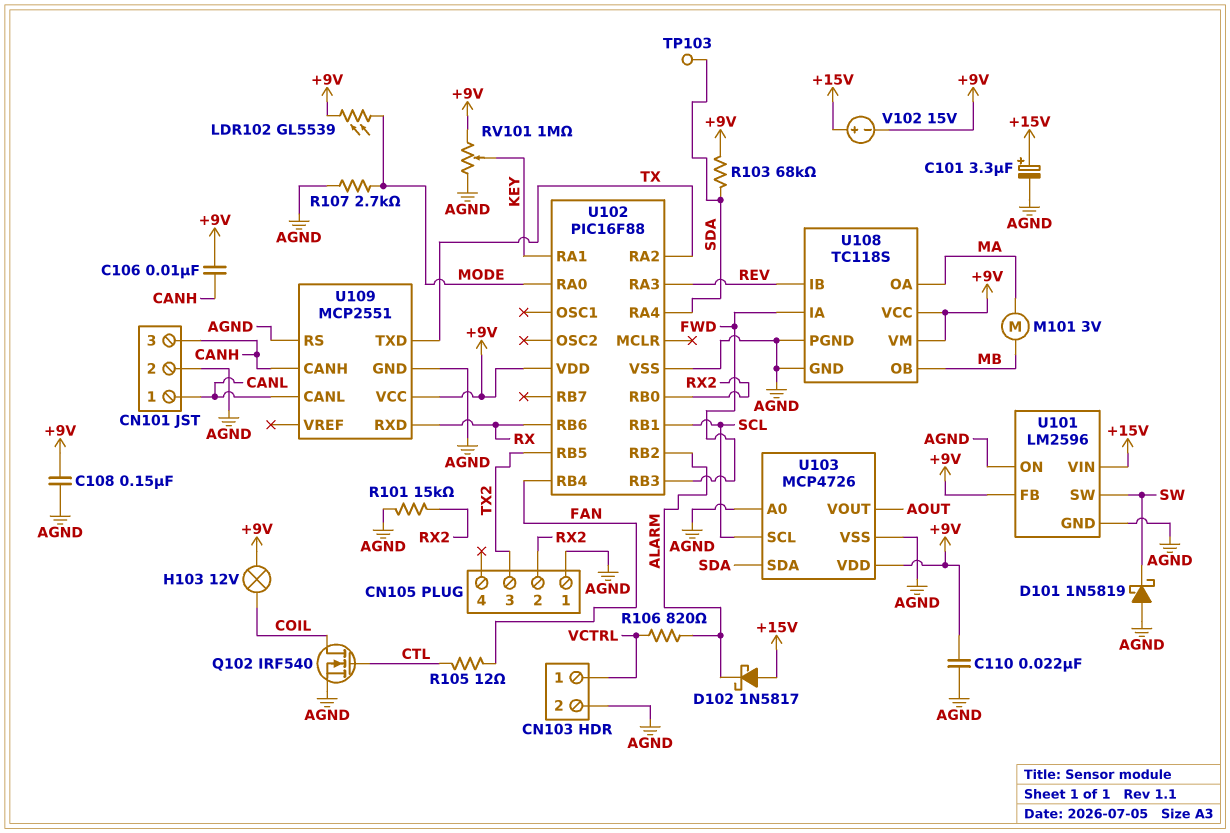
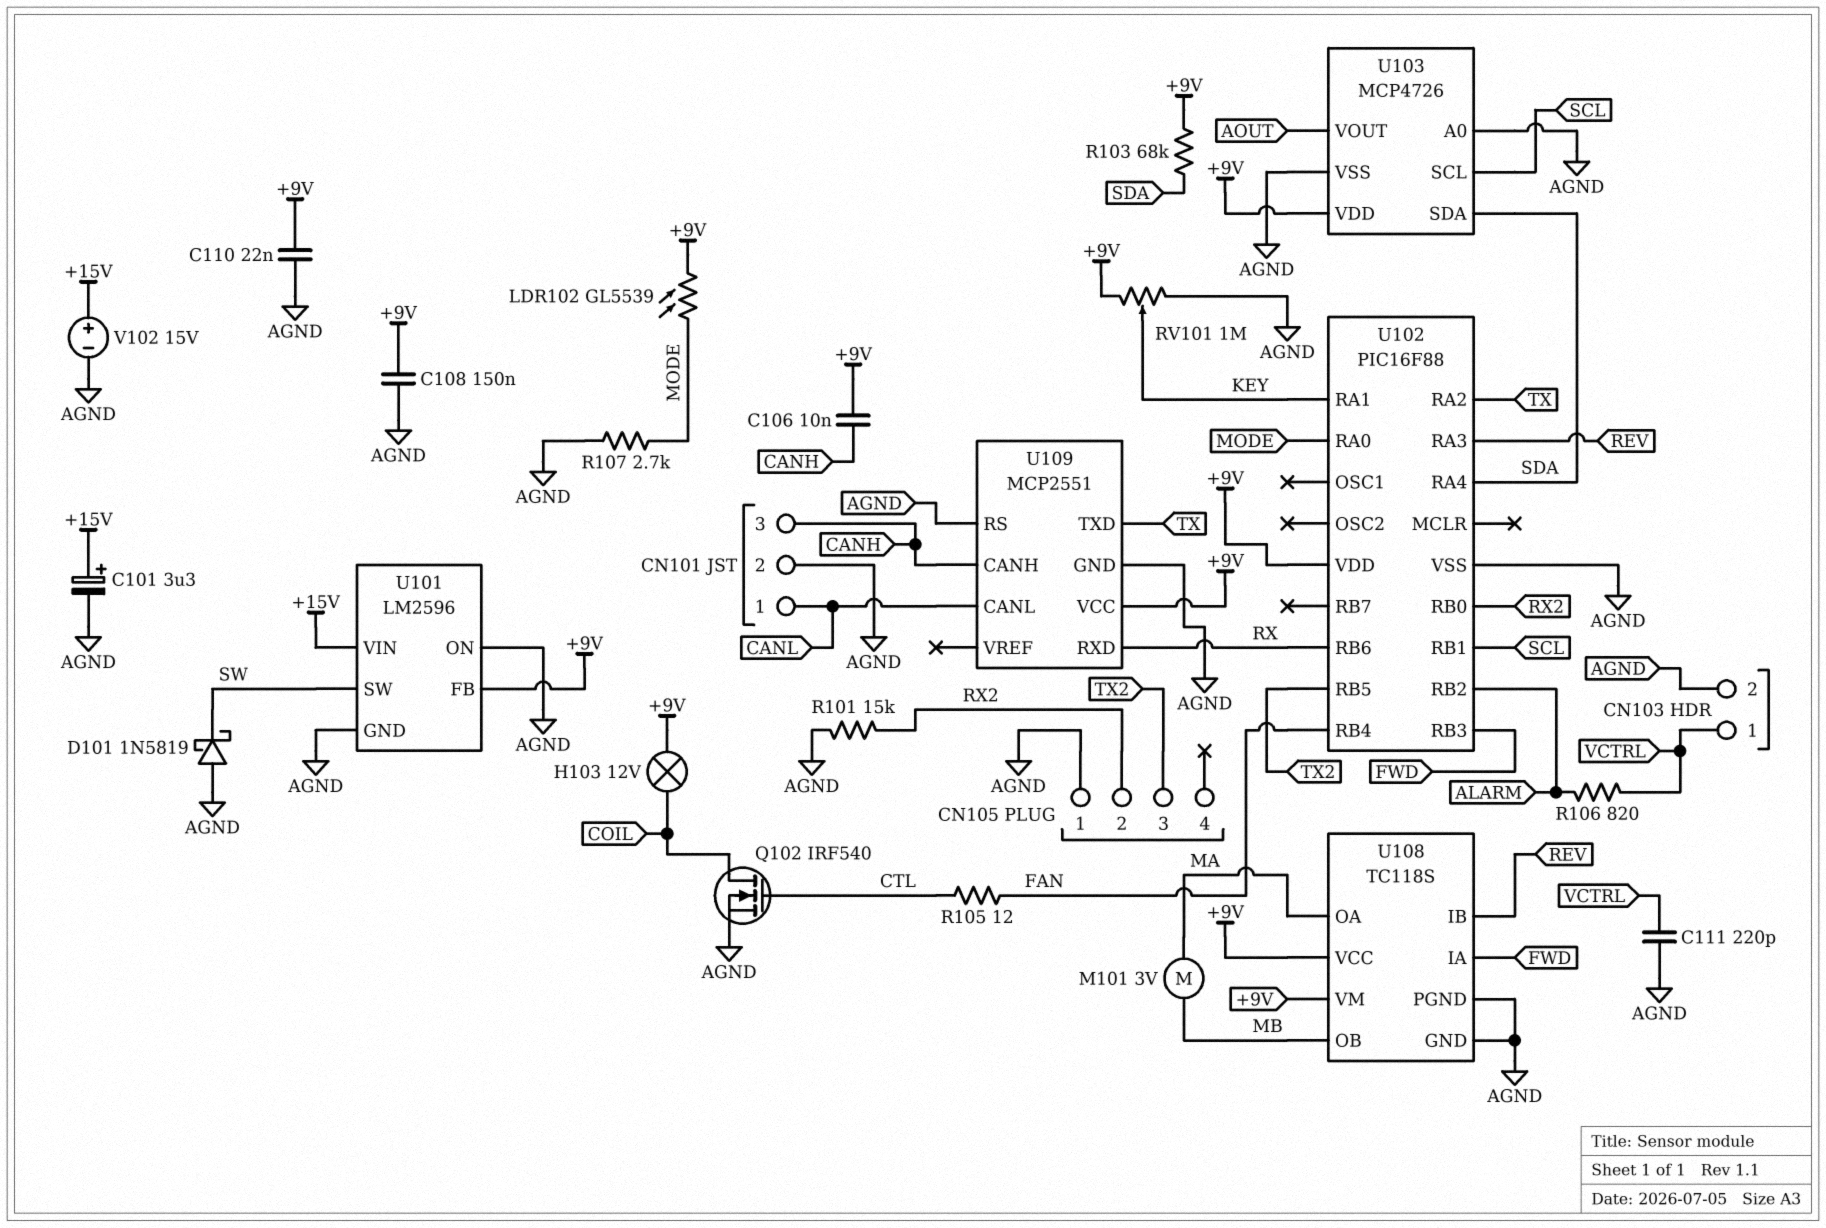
C111: none -> 220pF (AGND, VCTRL)
D102: schottky 1N5817 (A +15V, K ALARM) -> none
TP103: test point (SDA) -> none
V102: 15V (plus +15V, minus +9V) -> 15V (plus +15V, minus AGND)

